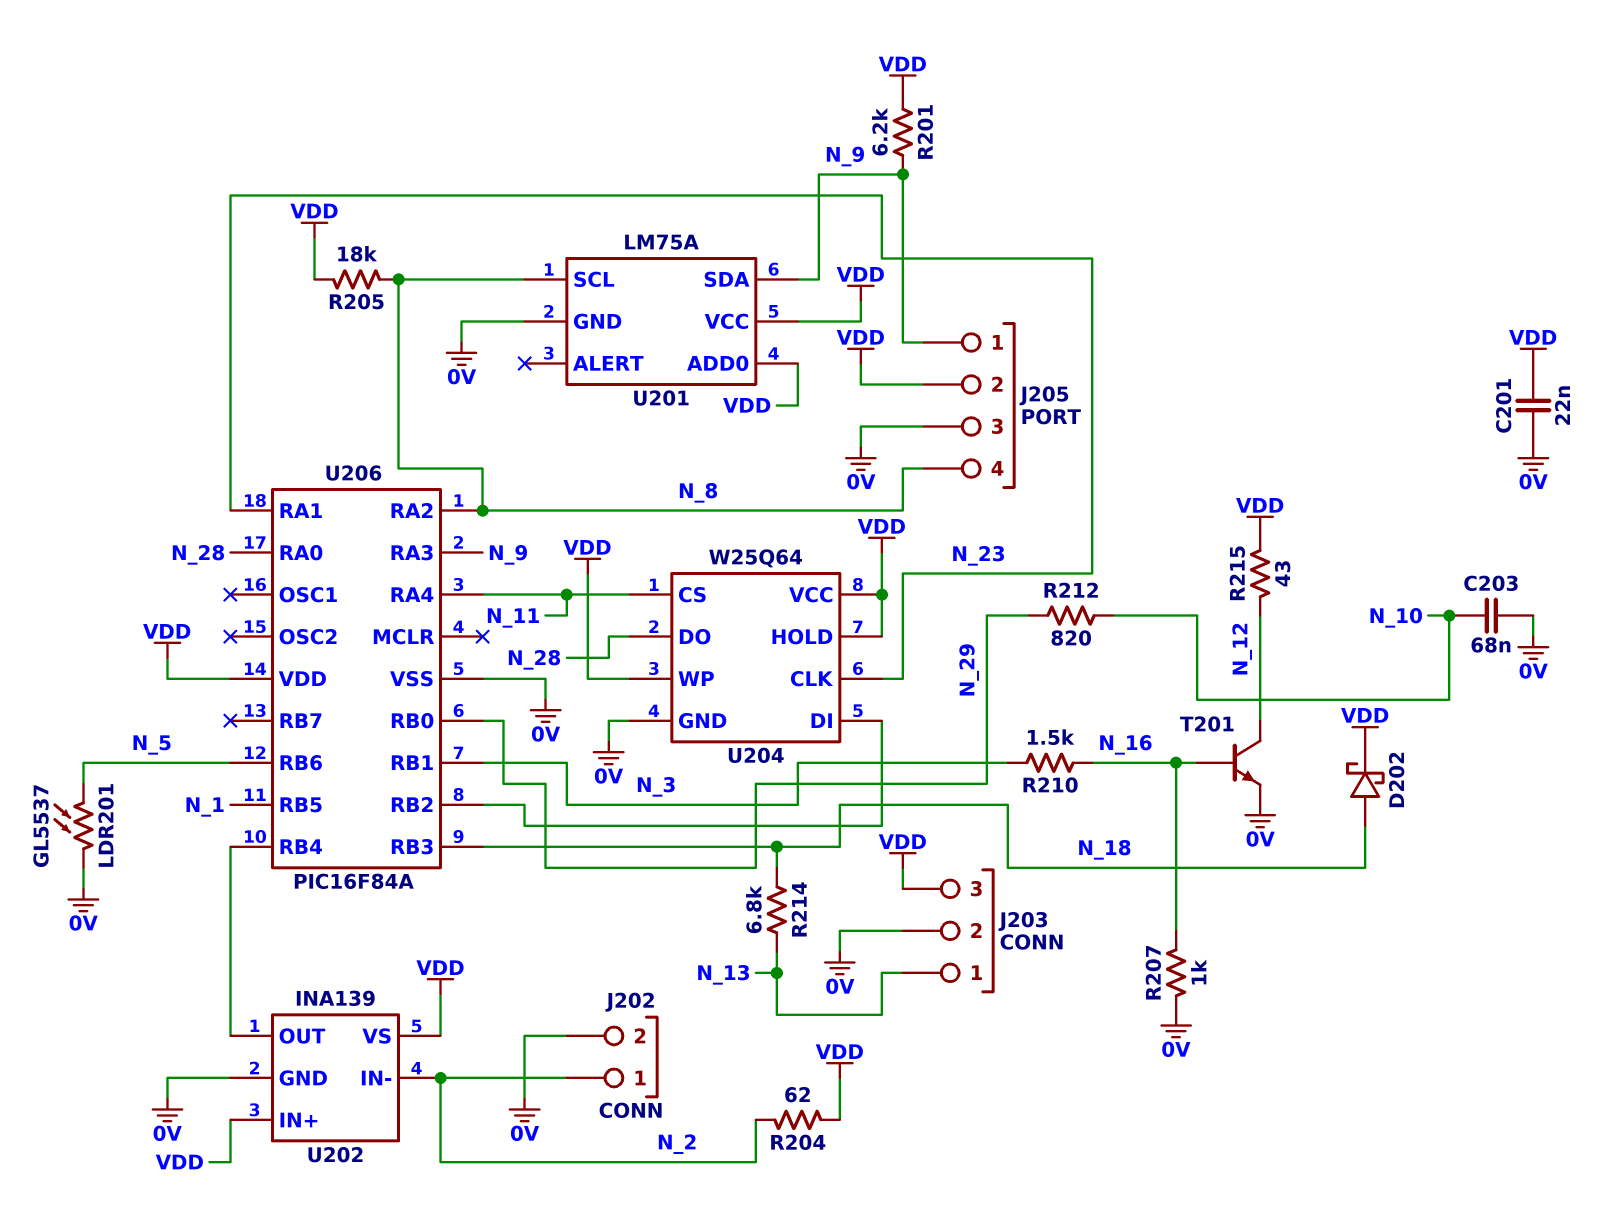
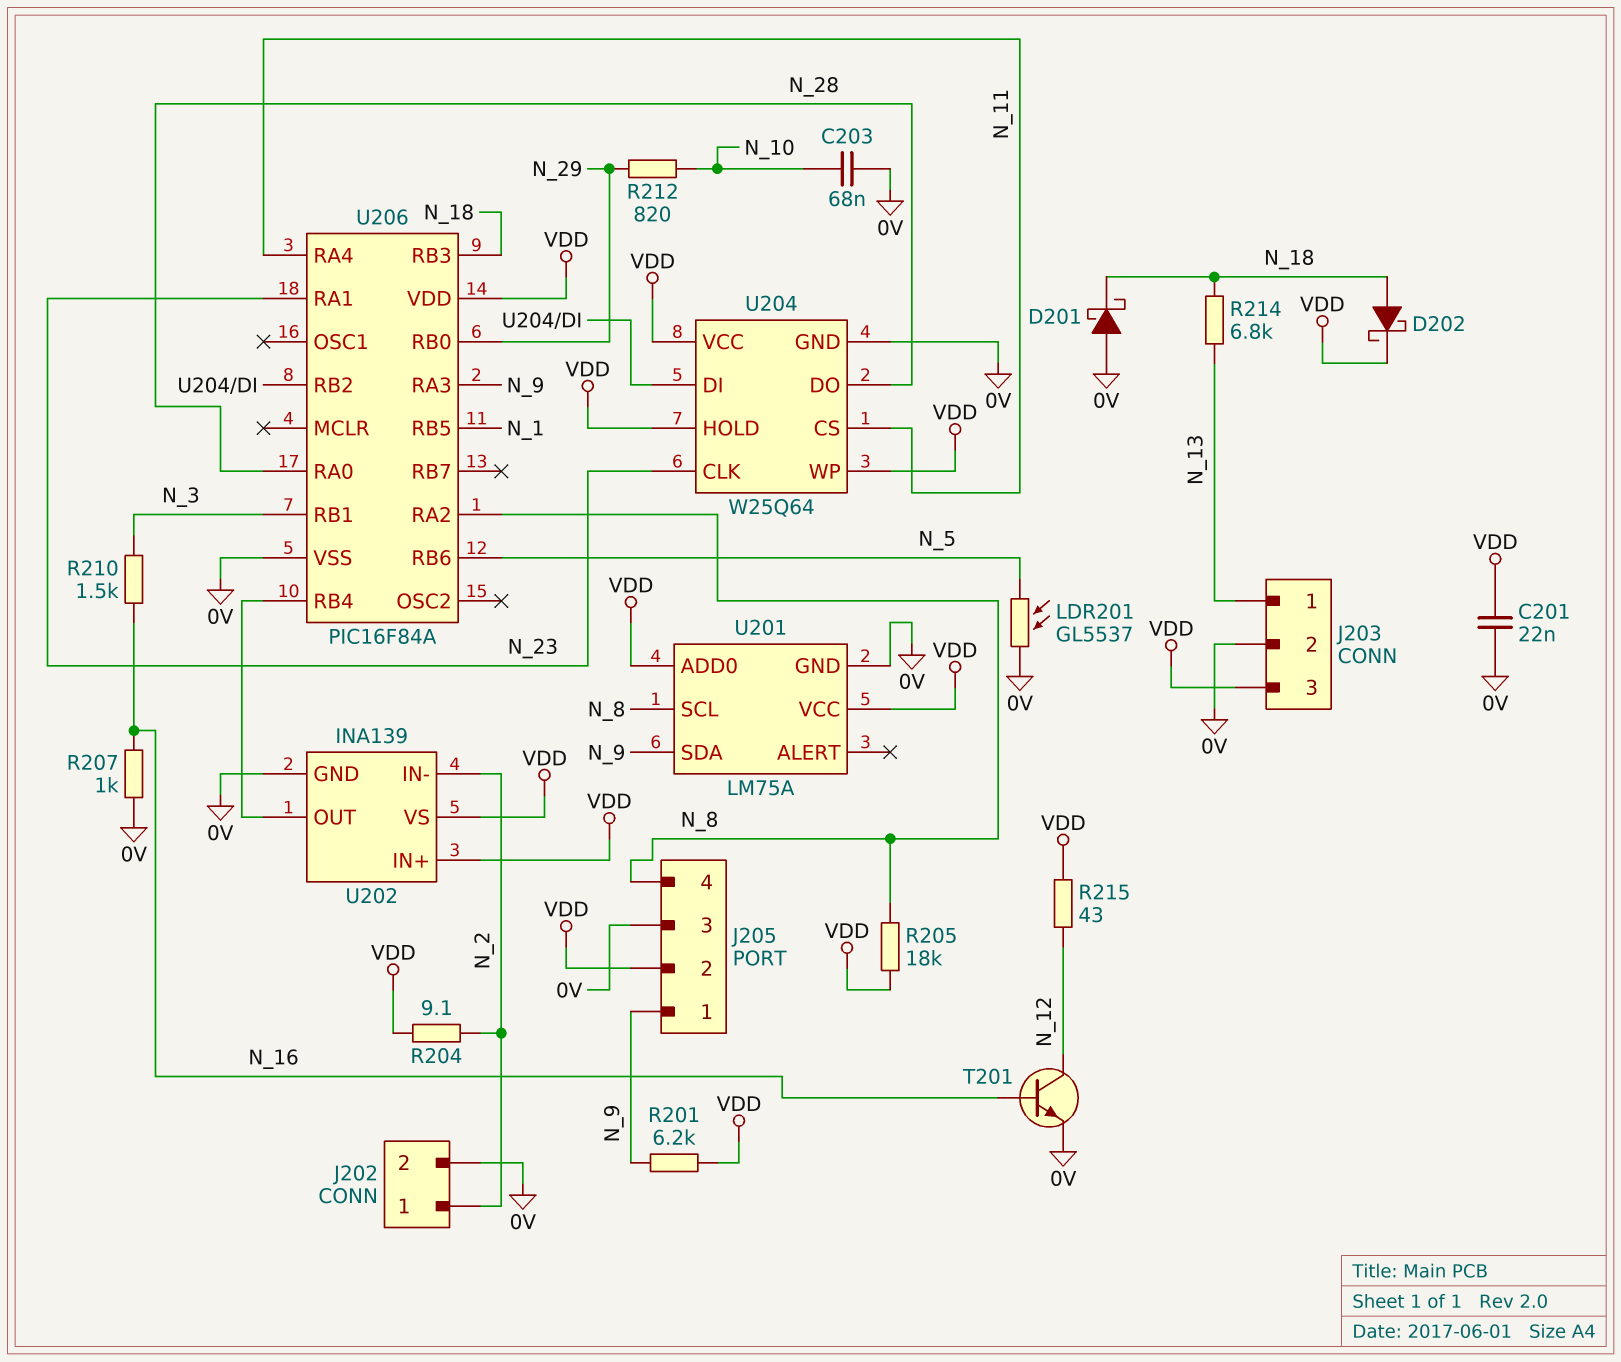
D201: none -> schottky (A 0V, K N_18)
R204: 62 (N_2, VDD) -> 9.1 (N_2, VDD)

